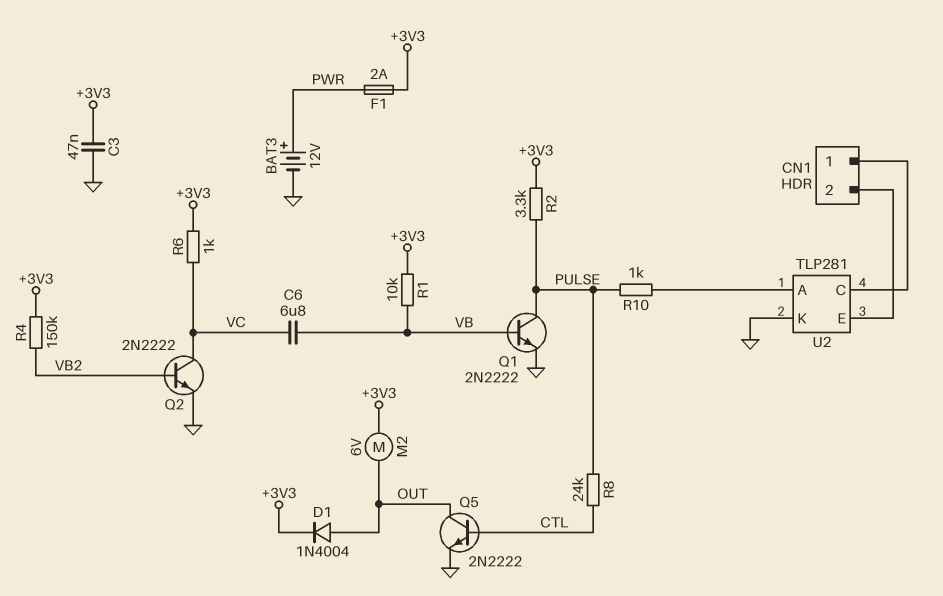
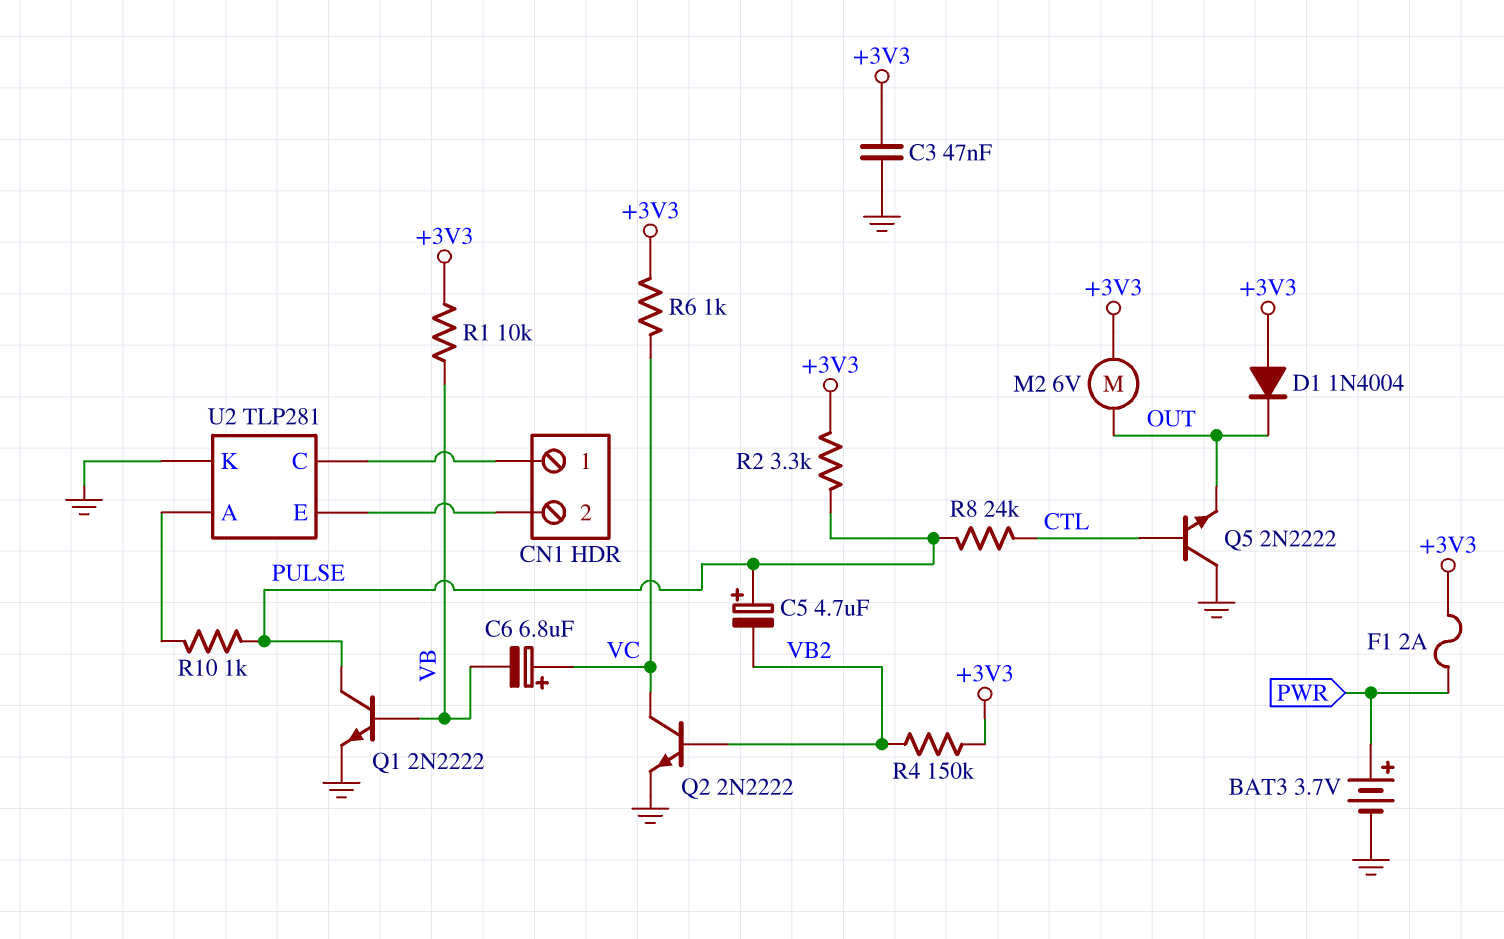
BAT3: 12V (plus PWR, minus GND) -> 3.7V (plus PWR, minus GND)
C5: none -> 4.7uF (plus PULSE, minus VB2)
C6: 6.8uF (VB, VC) -> 6.8uF (plus VC, minus VB)
D1: diode 1N4004 (A OUT, K +3V3) -> diode 1N4004 (A +3V3, K OUT)
Q5: NPN 2N2222 (B CTL, C OUT, E GND) -> NPN 2N2222 (B CTL, C GND, E OUT)

